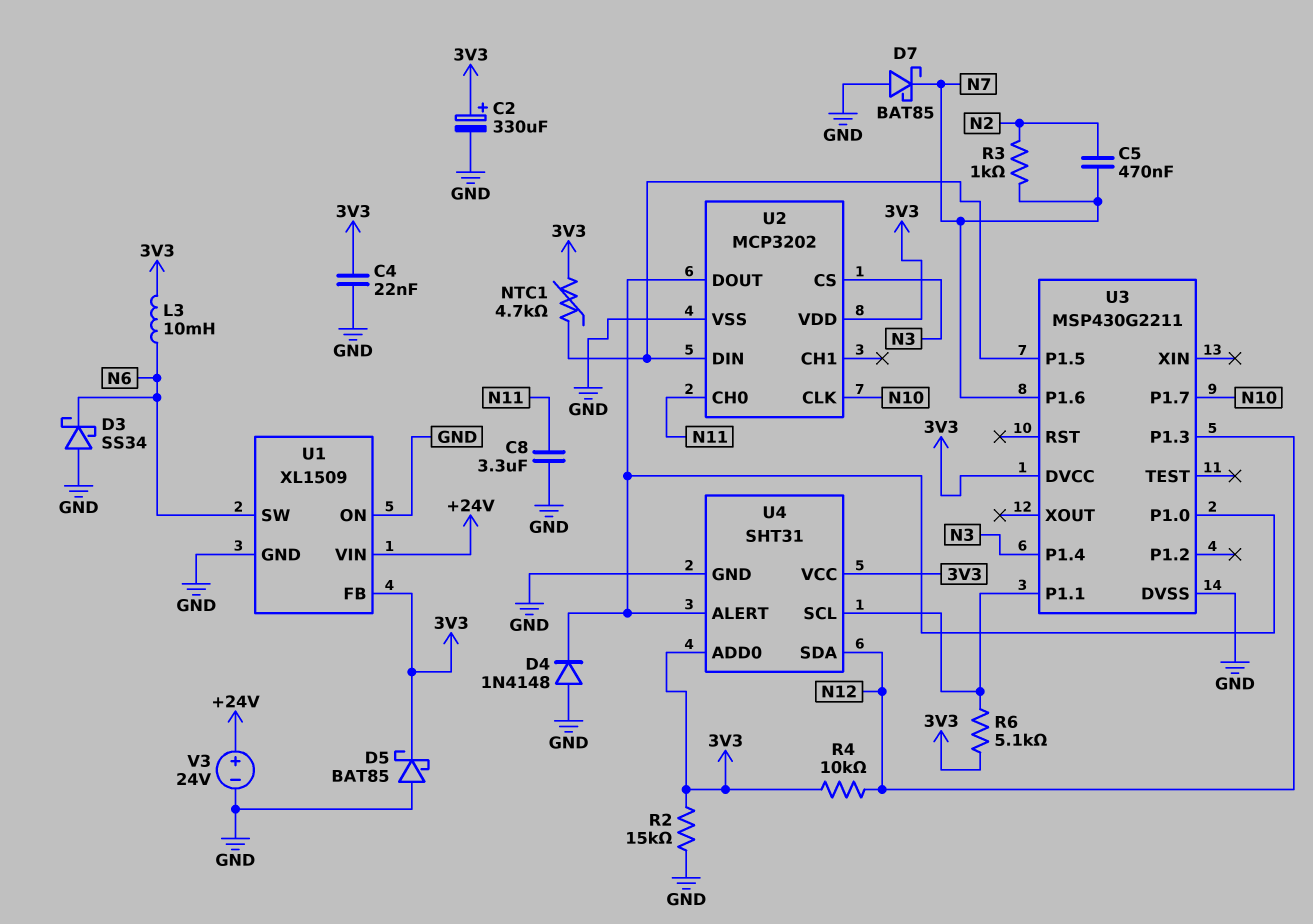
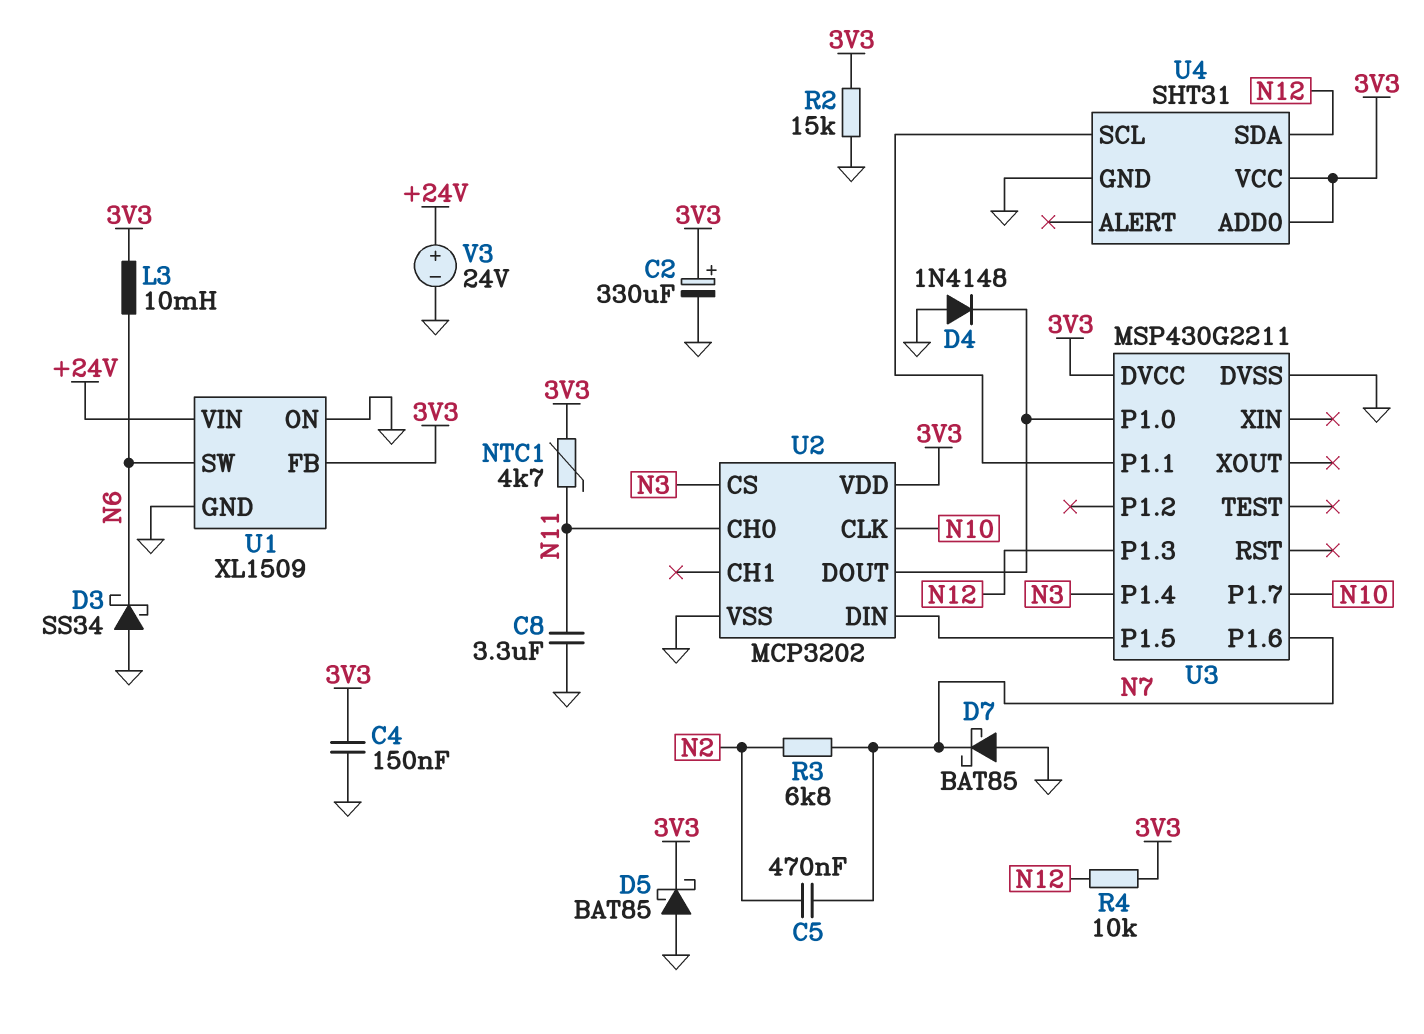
C4: 22nF (3V3, GND) -> 150nF (3V3, GND)
NTC1: 4.7k (3V3, U2/DIN) -> 4.7k (3V3, N11)
R3: 1k (N2, N7) -> 6.8k (N2, N7)
R6: 5.1k (3V3, U3/P1.1) -> none
U4 pin ALERT: U2/DOUT -> none

